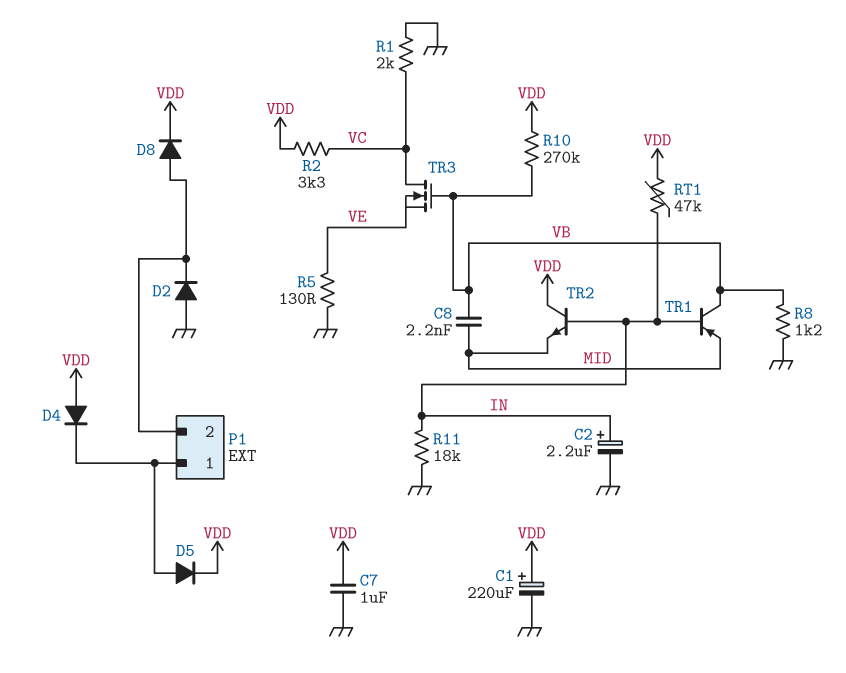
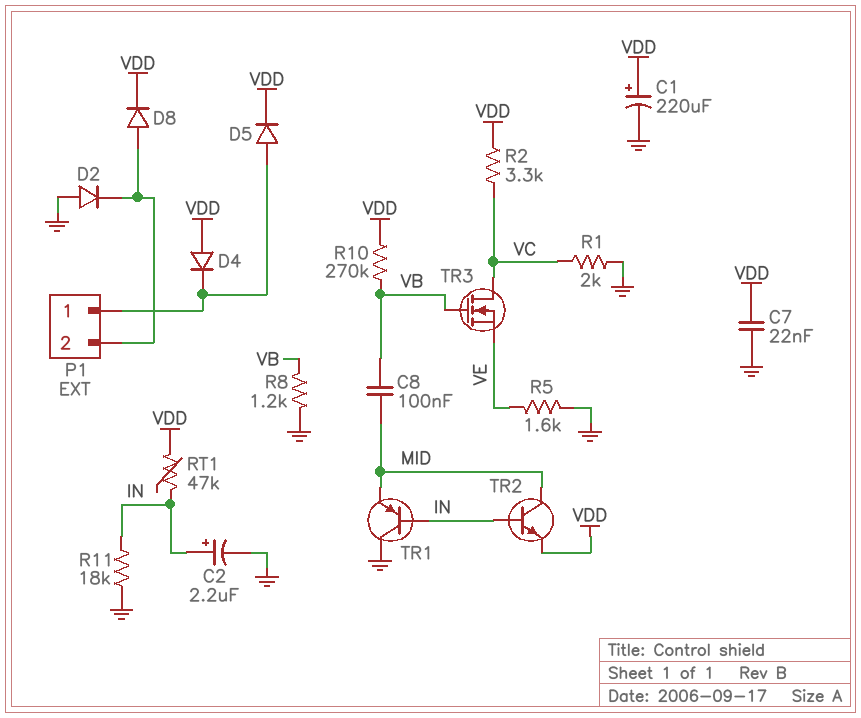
C7: 1uF (GND, VDD) -> 22nF (GND, VDD)
C8: 2.2nF (MID, VB) -> 100nF (MID, VB)
R5: 130 (GND, VE) -> 1.6k (GND, VE)
TR1: PNP (B IN, C VB, E MID) -> PNP (B IN, C GND, E MID)
TR2: NPN (B IN, C VDD, E MID) -> NPN (B IN, C MID, E VDD)

